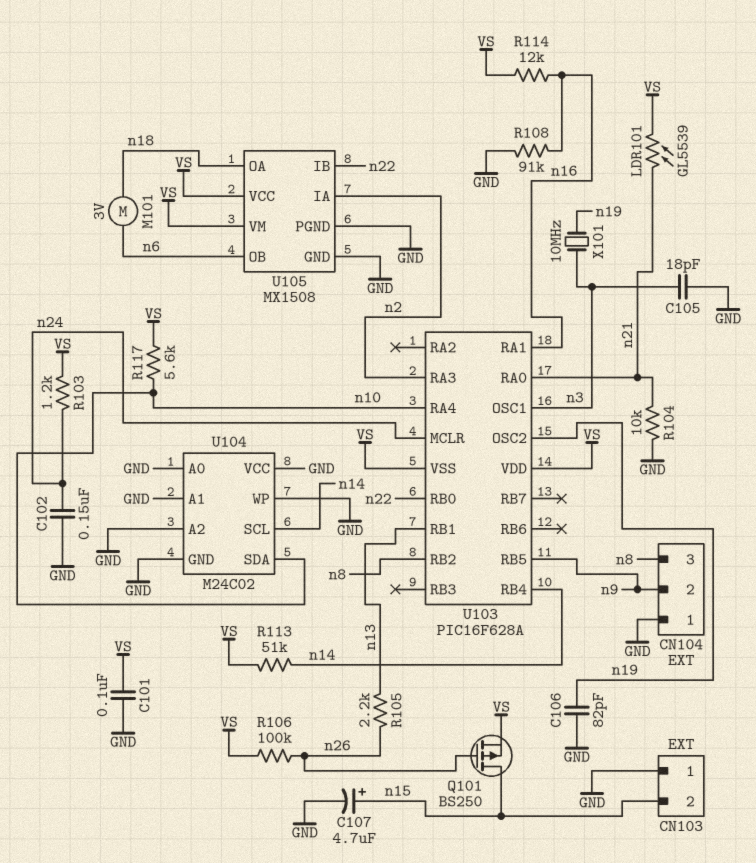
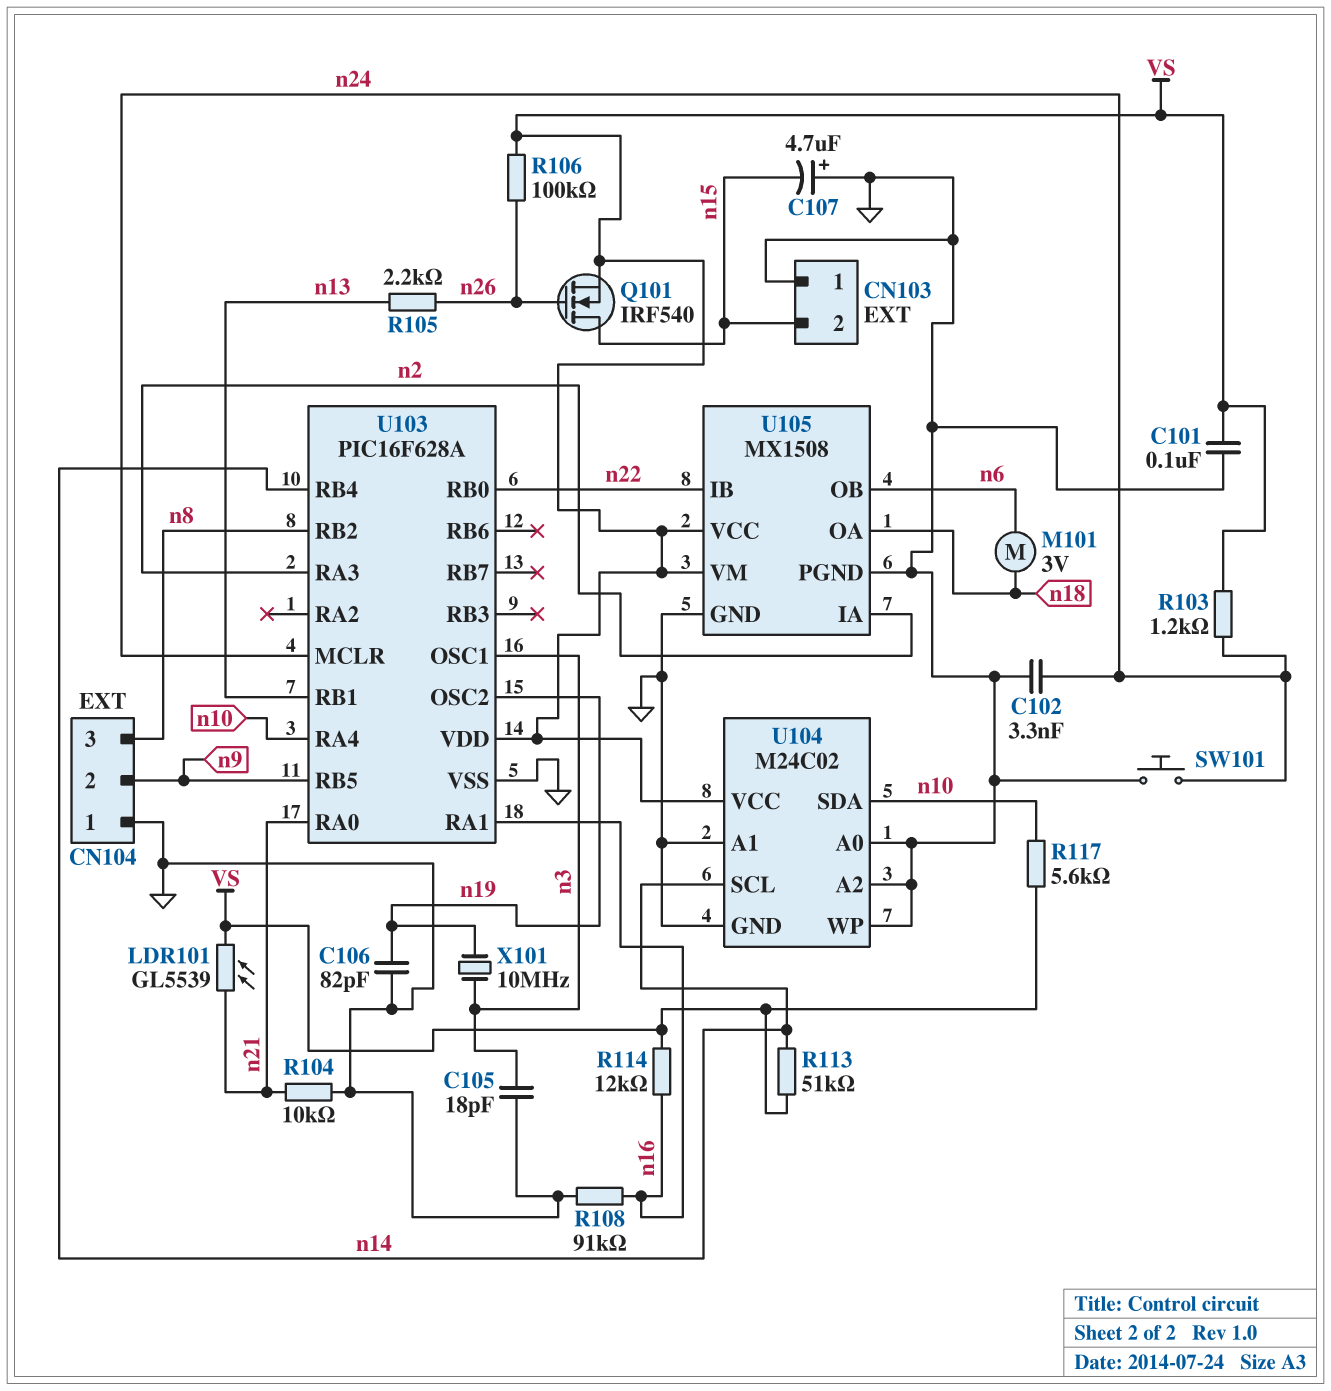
C102: 150nF (GND, n24) -> 3.3nF (GND, n24)
C107: 4.7uF (plus n15, minus GND) -> 4.7uF (plus GND, minus n15)
Q101: PMOS BS250 (G n26, D n15, S VS) -> NMOS IRF540 (G n26, D n15, S VS)
SW101: none -> button (GND, n24)
U103 pin VSS: VS -> GND
U104 pin VCC: GND -> VS

